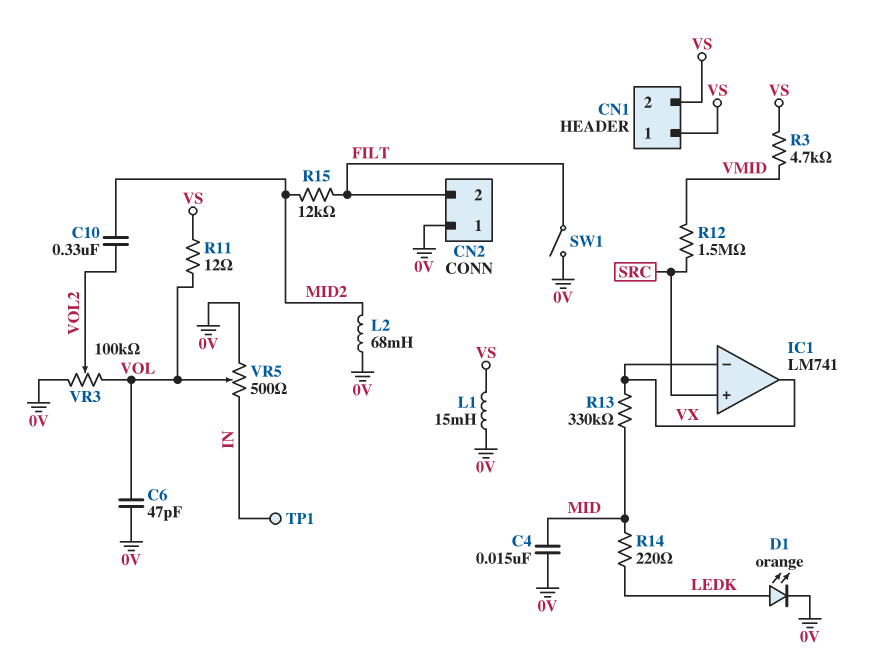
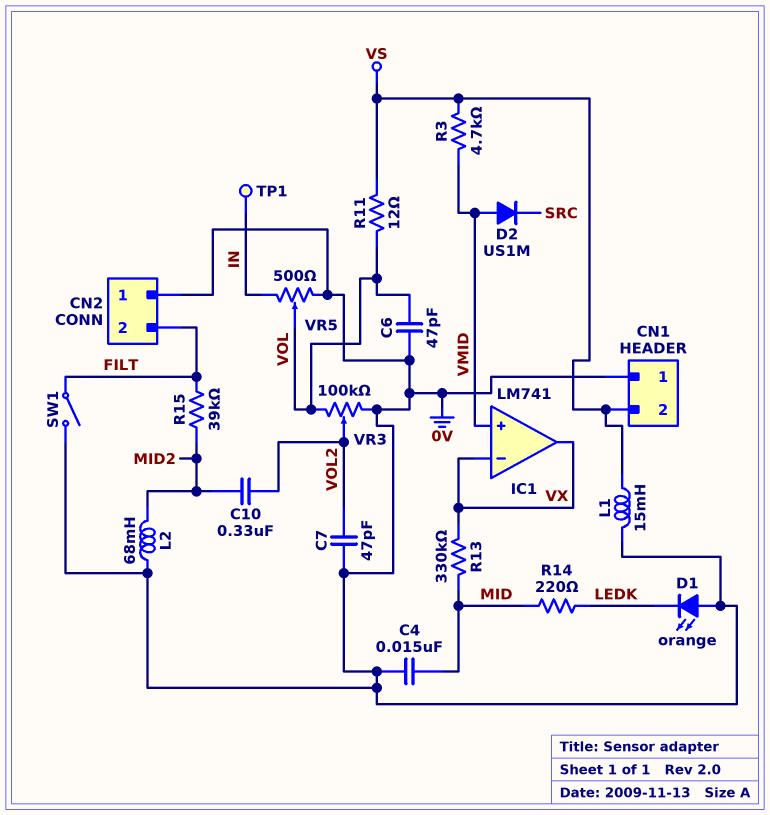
C7: none -> 47pF (0V, VOL2)
CN1 pin 1: VS -> 0V
D1: LED orange (A LEDK, K 0V) -> LED orange (A 0V, K LEDK)
D2: none -> diode US1M (A VMID, K SRC)
IC1 pin in+: SRC -> VMID
R12: 1.5M (SRC, VMID) -> none
R15: 12k (FILT, MID2) -> 39k (FILT, MID2)

